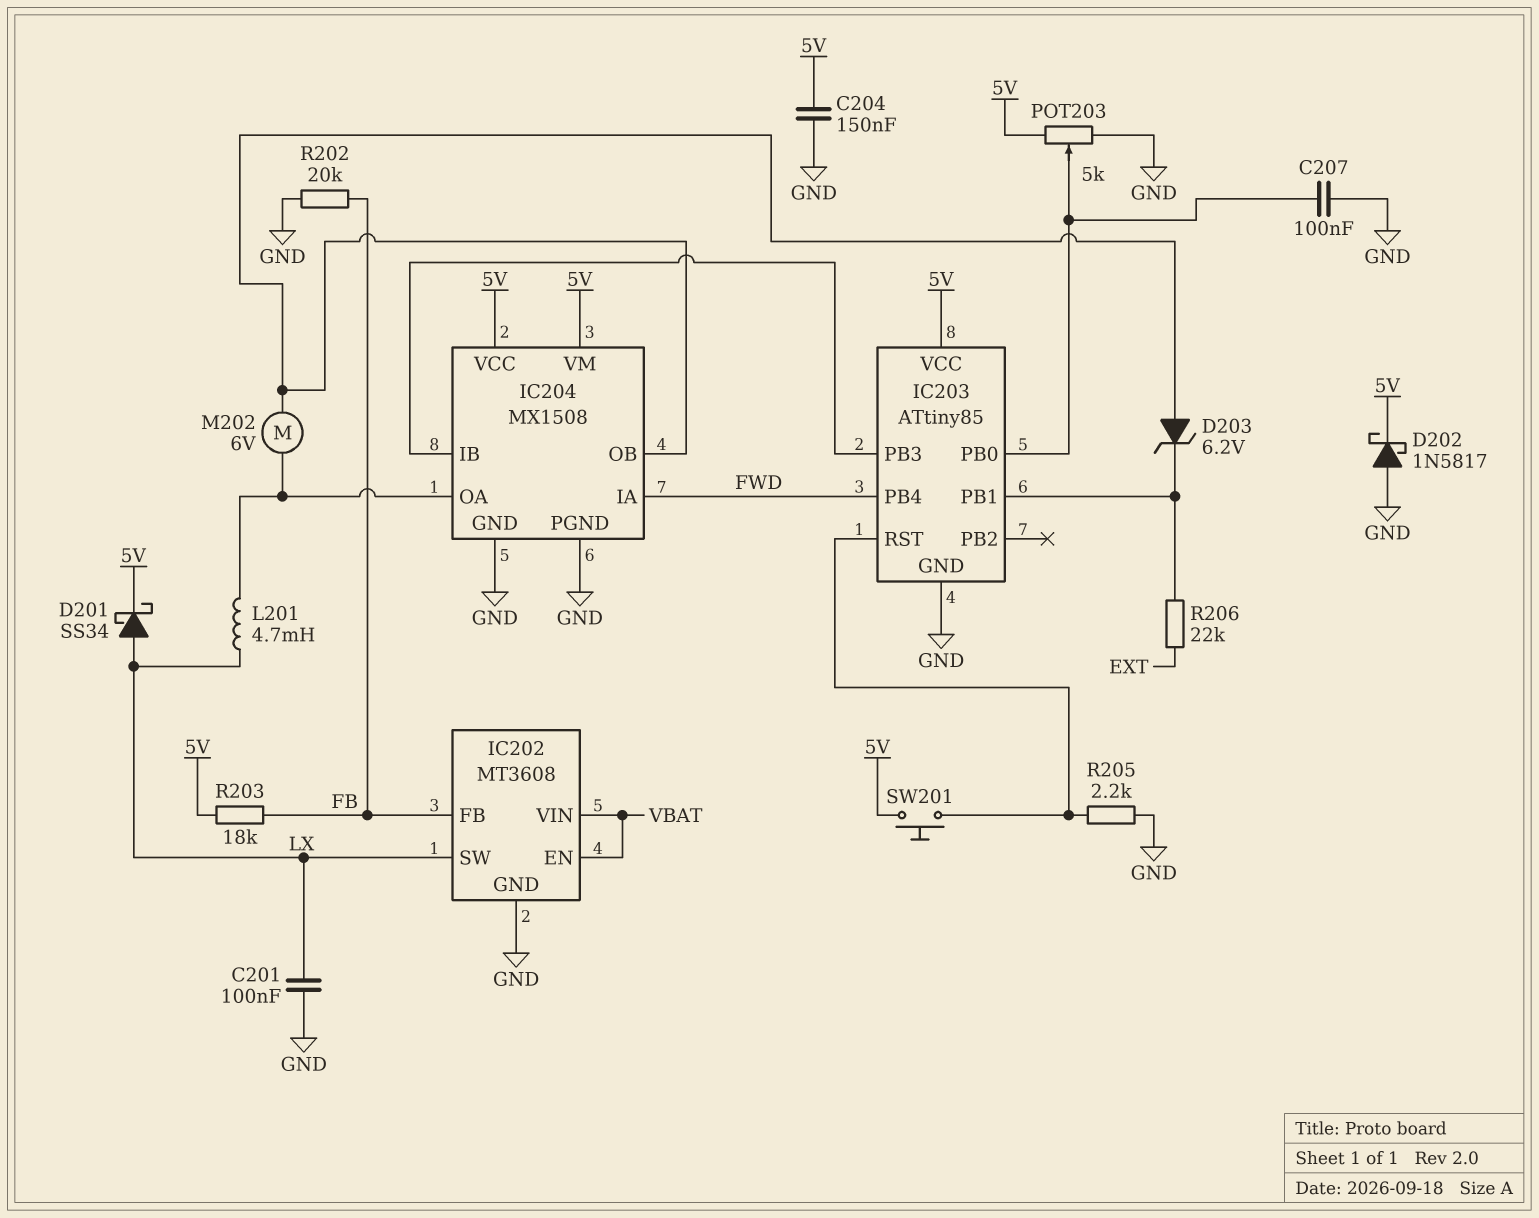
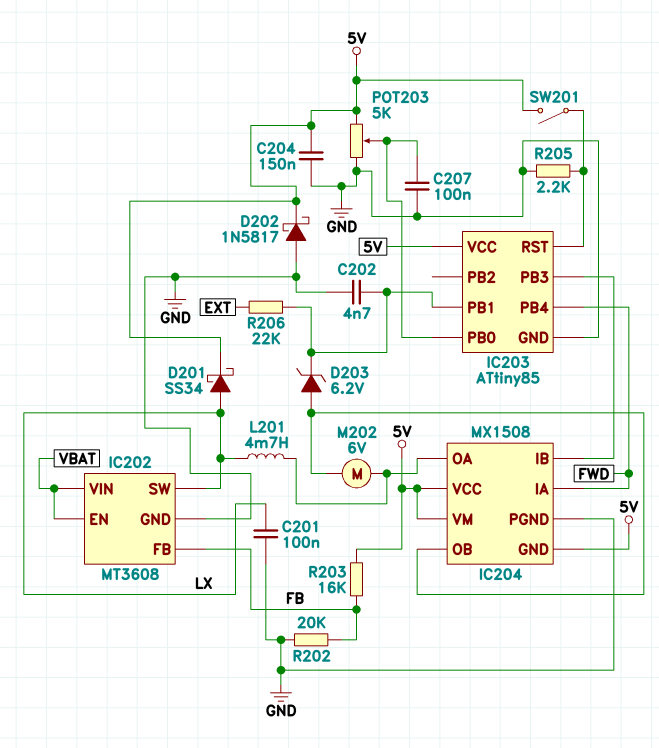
C202: none -> 4.7nF (GND, IC203/PB1)
IC204 pin GND: GND -> 5V
R203: 18k (5V, FB) -> 16k (5V, FB)
SW201: button (5V, IC203/RST) -> switch (5V, IC203/RST)

